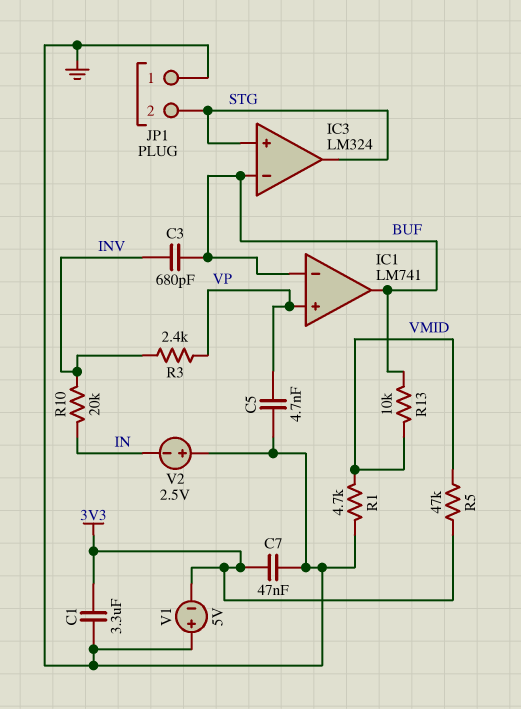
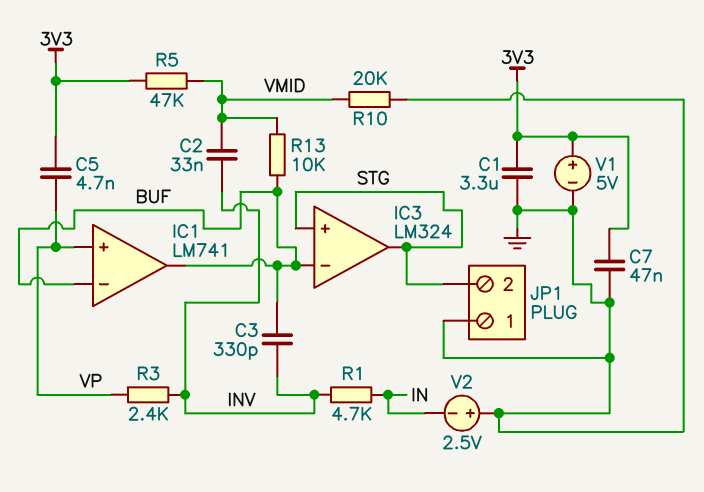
C2: none -> 33nF (INV, VMID)
C3: 680pF (BUF, INV) -> 330pF (BUF, INV)
C5: 4.7nF (GND, VP) -> 4.7nF (3V3, VP)
R1: 4.7k (GND, VMID) -> 4.7k (IN, INV)
R10: 20k (IN, INV) -> 20k (GND, VMID)
V1: 5V (plus GND, minus 3V3) -> 5V (plus 3V3, minus GND)

